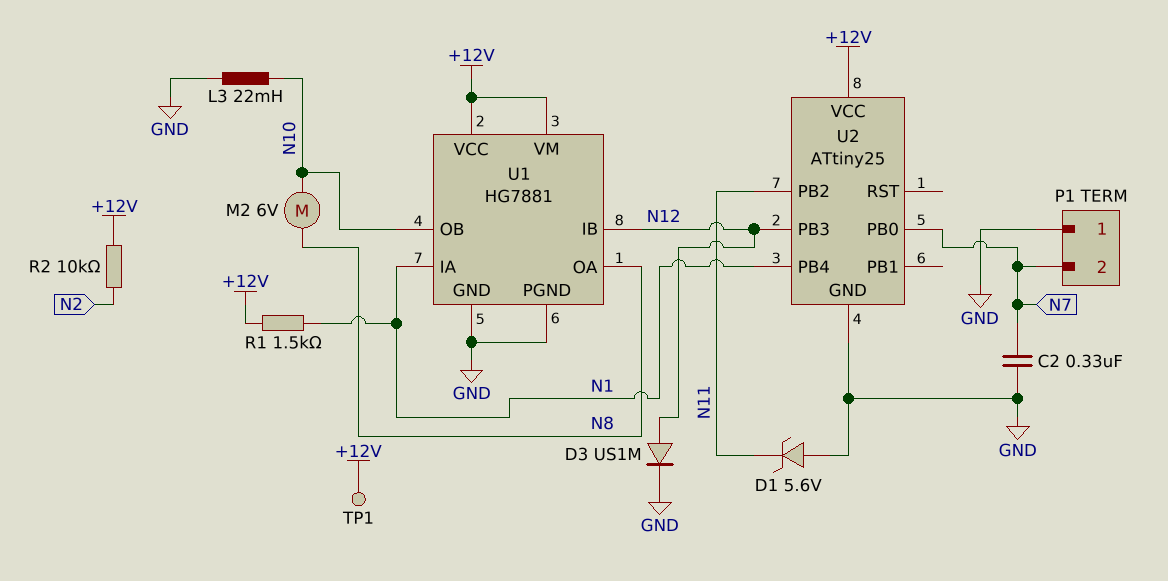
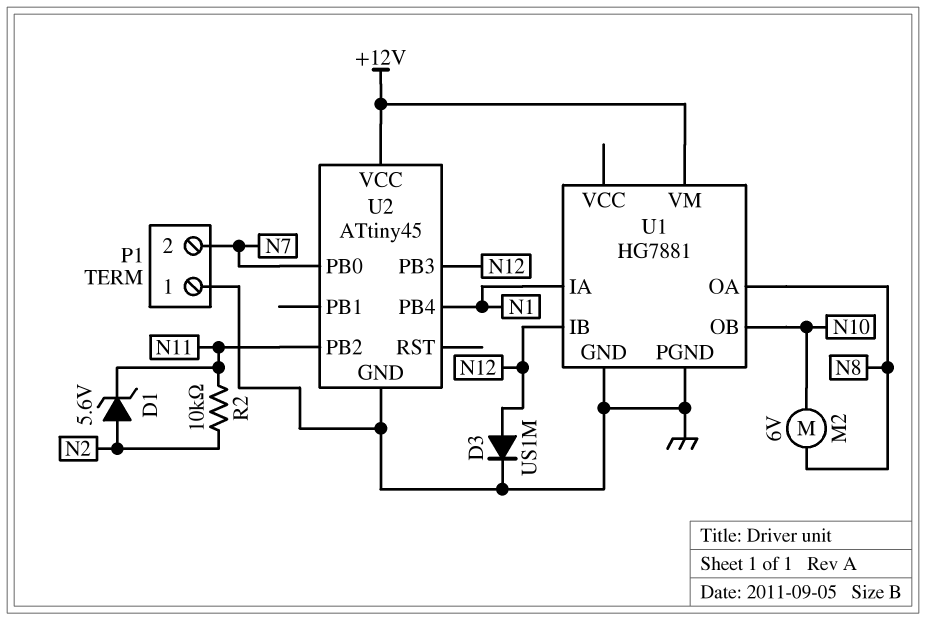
C2: 330nF (GND, N7) -> none
D1: zener 5.6V (A GND, K N11) -> zener 5.6V (A N2, K N11)
L3: 22mH (GND, N10) -> none
R1: 1.5k (+12V, N1) -> none
R2: 10k (+12V, N2) -> 10k (N2, N11)
TP1: test point (+12V) -> none
U1 pin VCC: +12V -> none
U2: ATtiny25 -> ATtiny45

